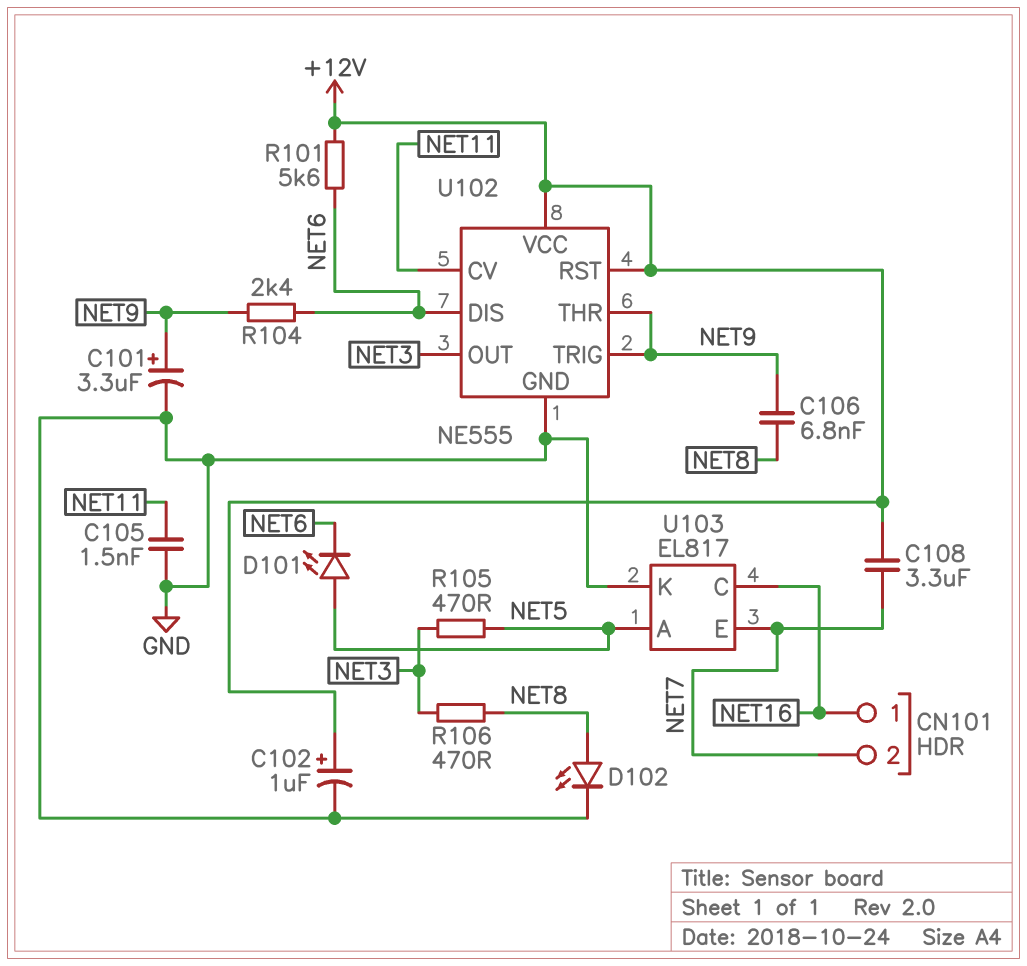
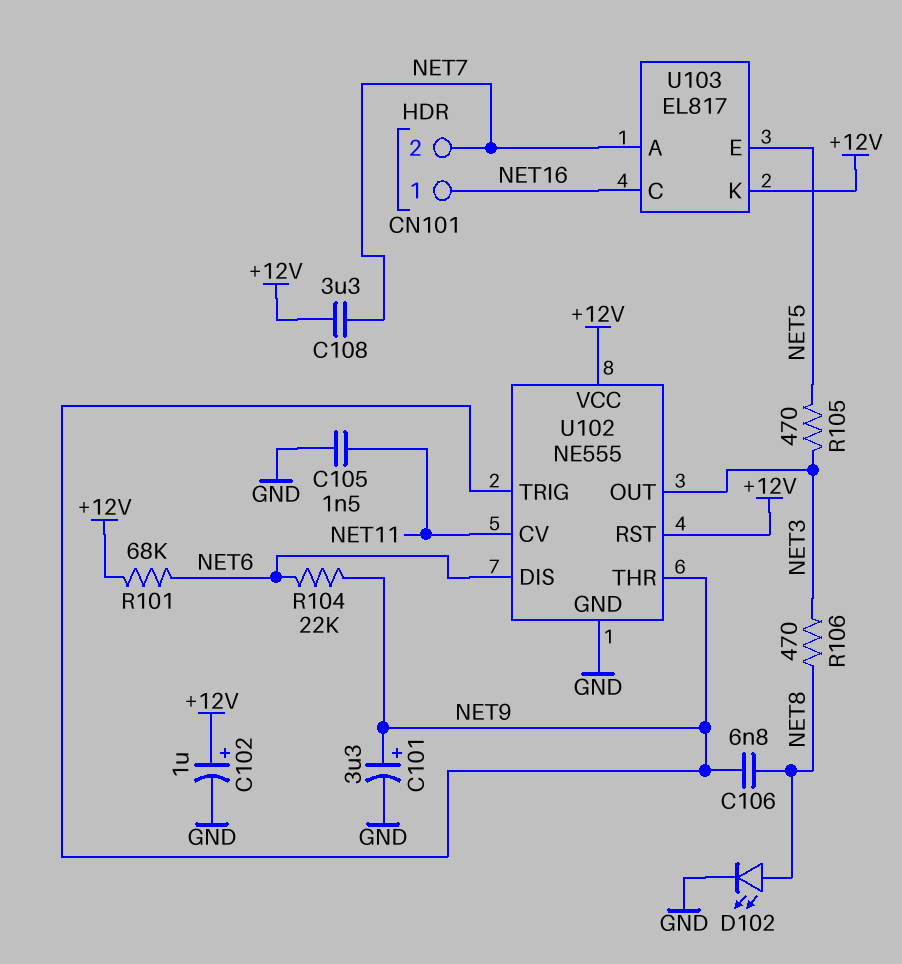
D101: LED (A NET5, K NET6) -> none
R101: 5.6k (+12V, NET6) -> 68k (+12V, NET6)
R104: 2.4k (NET6, NET9) -> 22k (NET6, NET9)
U103 pin A: NET5 -> NET7
U103 pin E: NET7 -> NET5
U103 pin K: GND -> +12V

